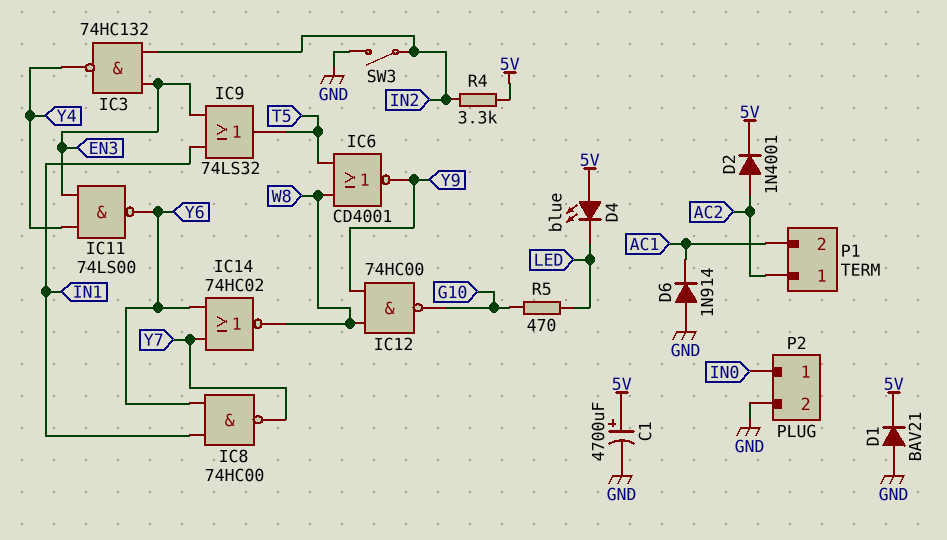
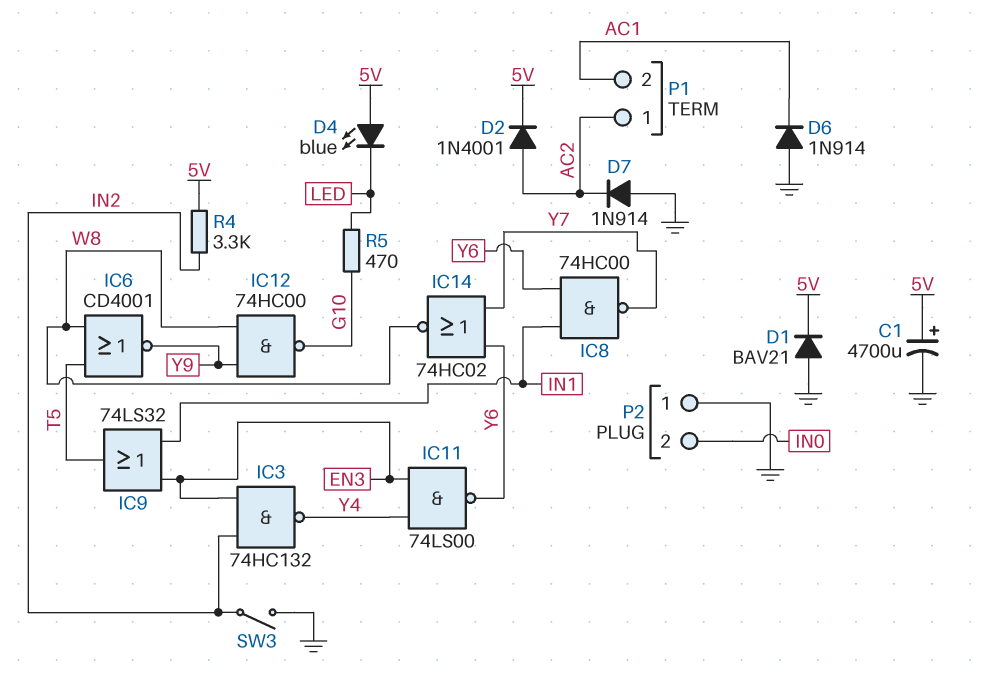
D7: none -> diode 1N914 (A GND, K AC2)
P2 pin 1: IN0 -> GND
P2 pin 2: GND -> IN0

